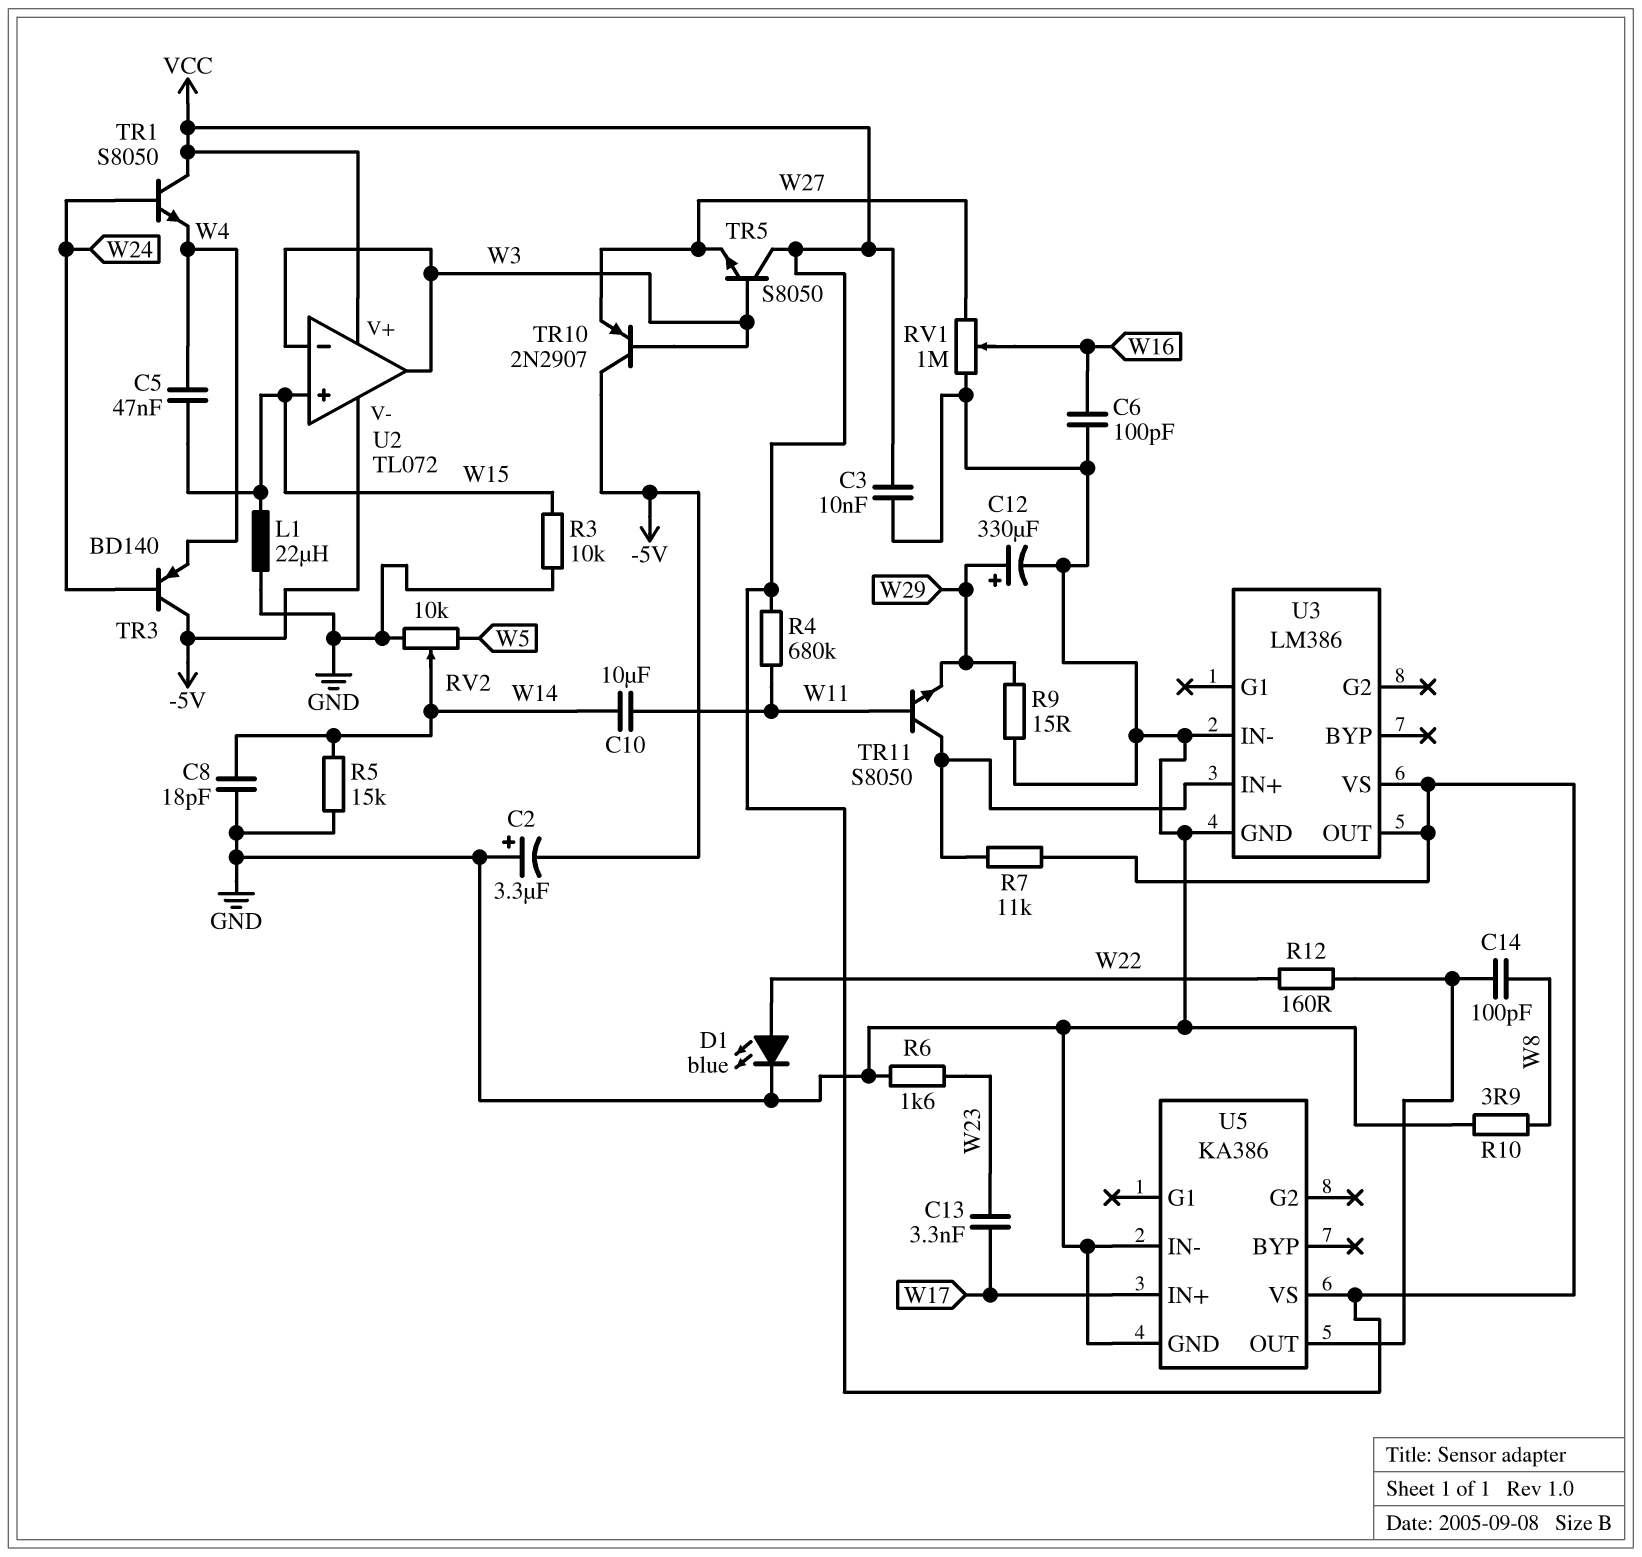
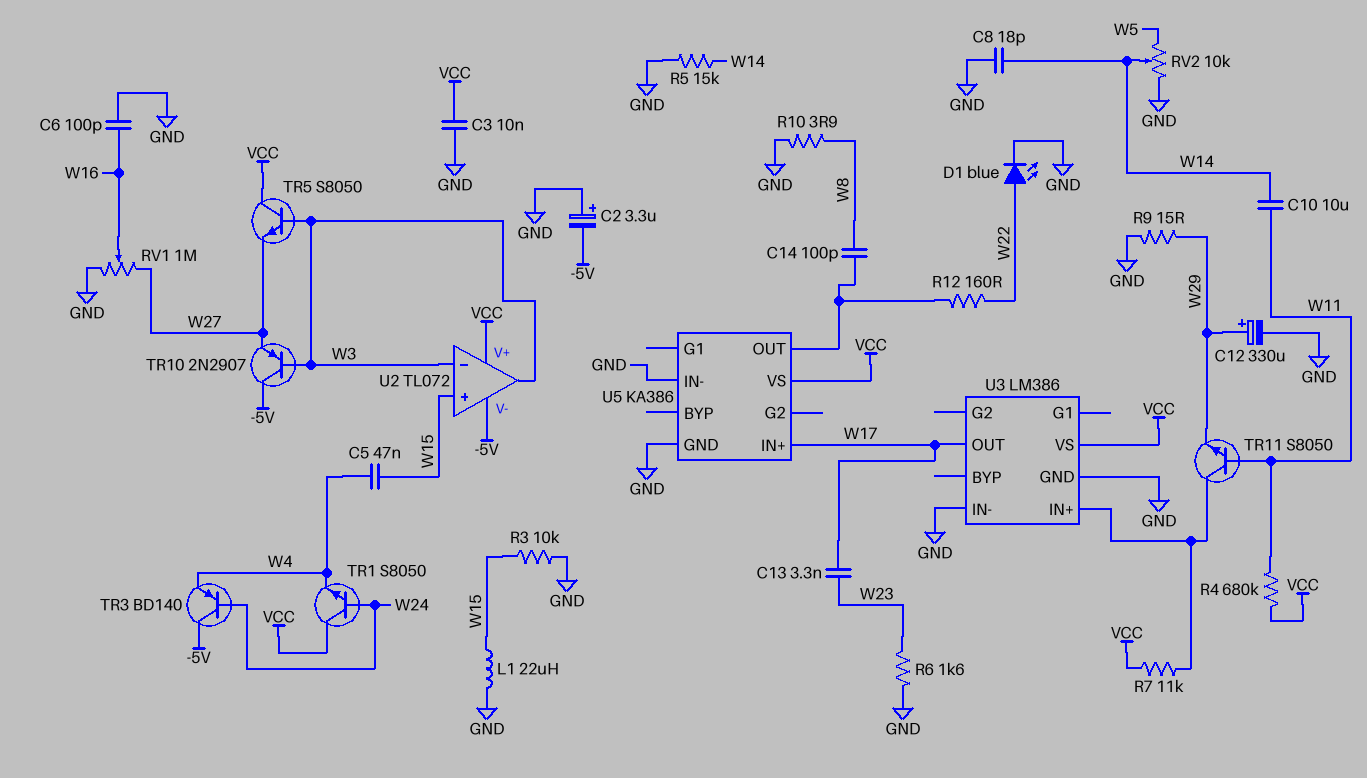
U3 pin OUT: VCC -> W17

